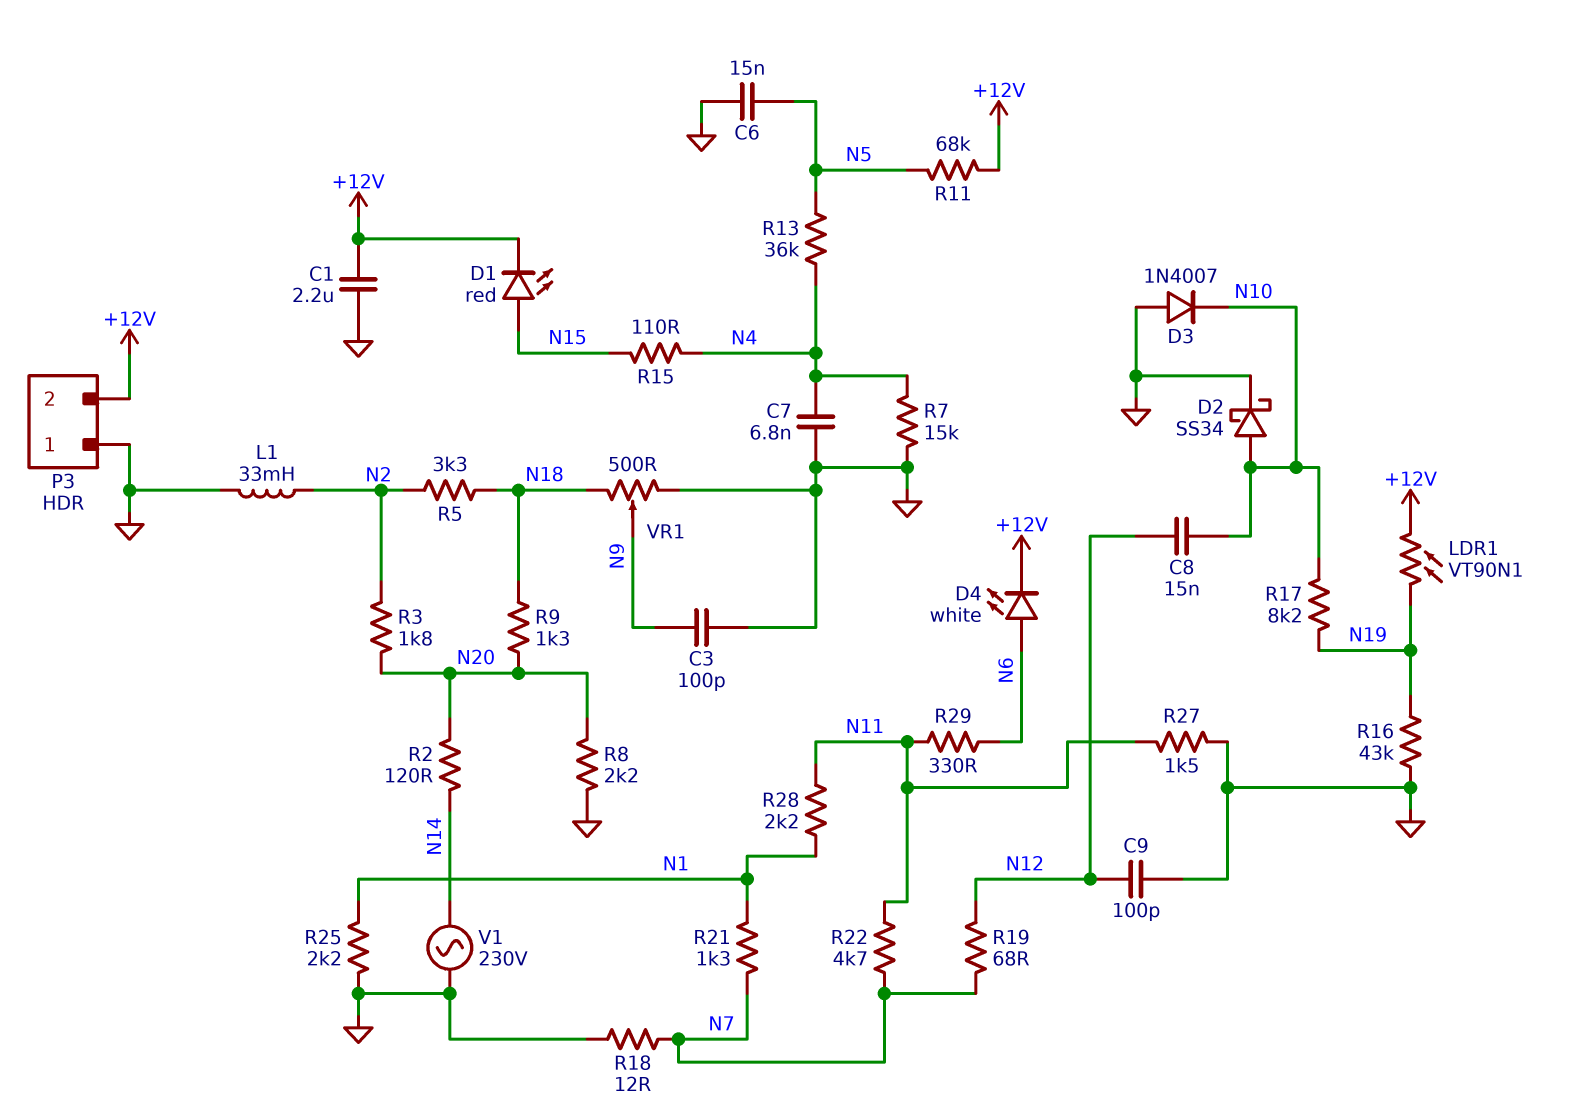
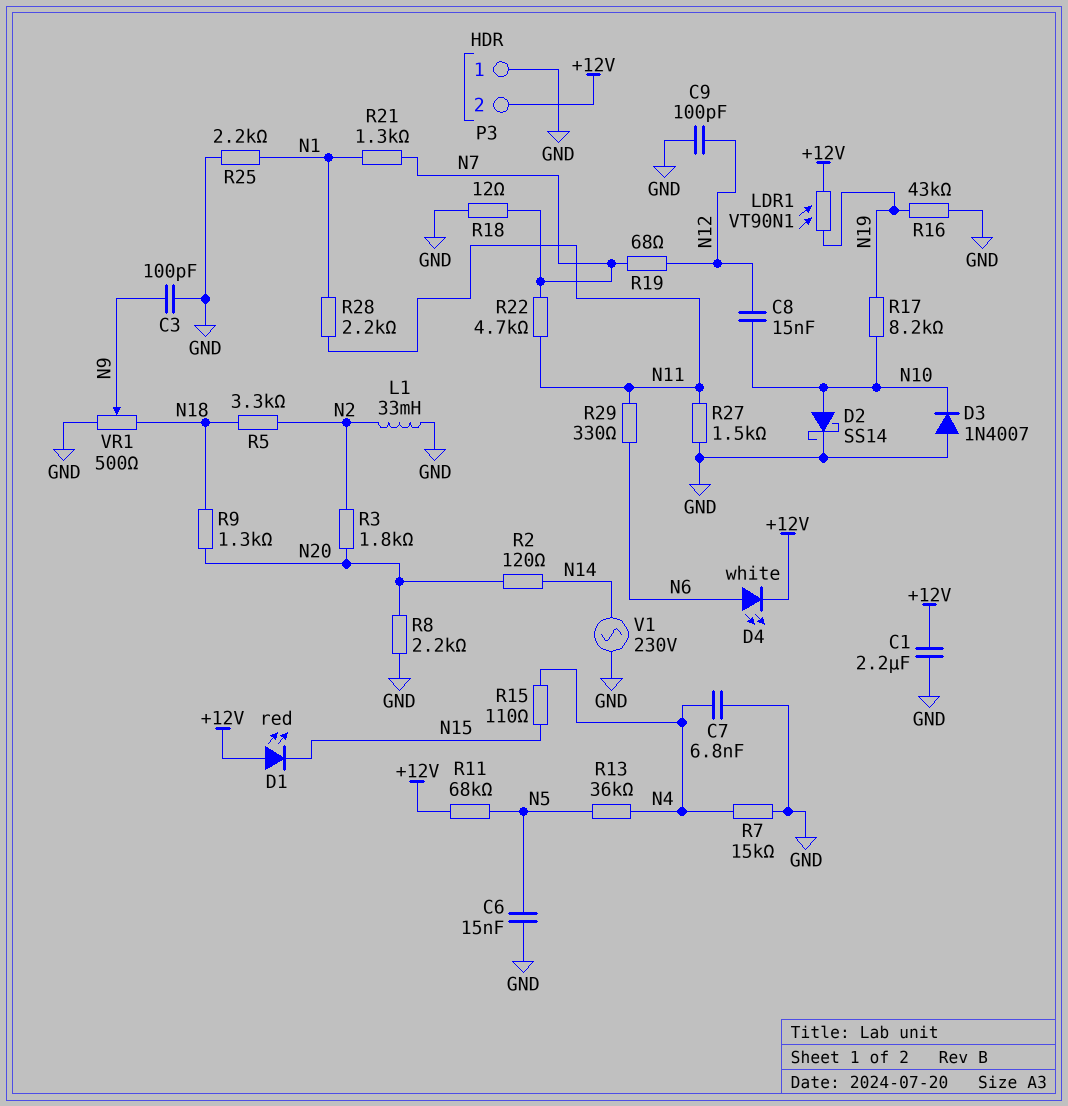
D1: LED red (A N15, K +12V) -> LED red (A +12V, K N15)
D2: schottky SS34 (A N10, K GND) -> schottky SS14 (A N10, K GND)

